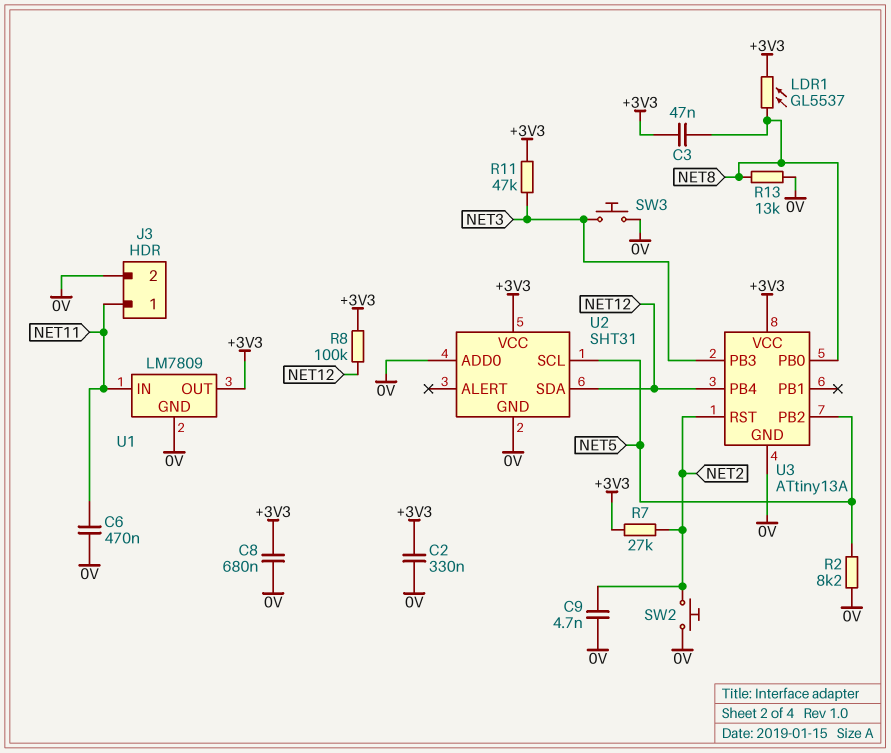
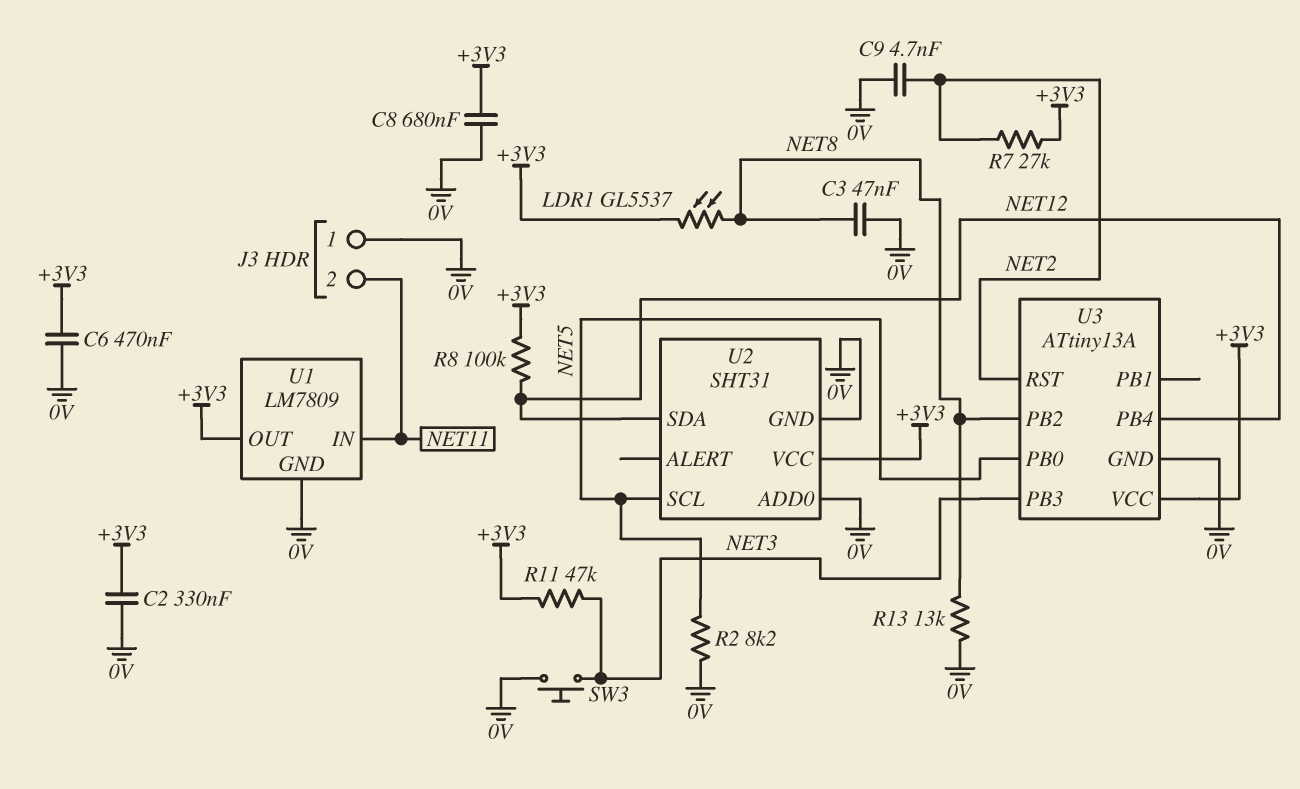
C3: 47nF (+3V3, NET8) -> 47nF (0V, NET8)
C6: 470nF (0V, NET11) -> 470nF (+3V3, 0V)
J3 pin 1: NET11 -> 0V
J3 pin 2: 0V -> NET11
SW2: button (0V, NET2) -> none
U3 pin PB0: NET8 -> NET5
U3 pin PB2: NET5 -> NET8

